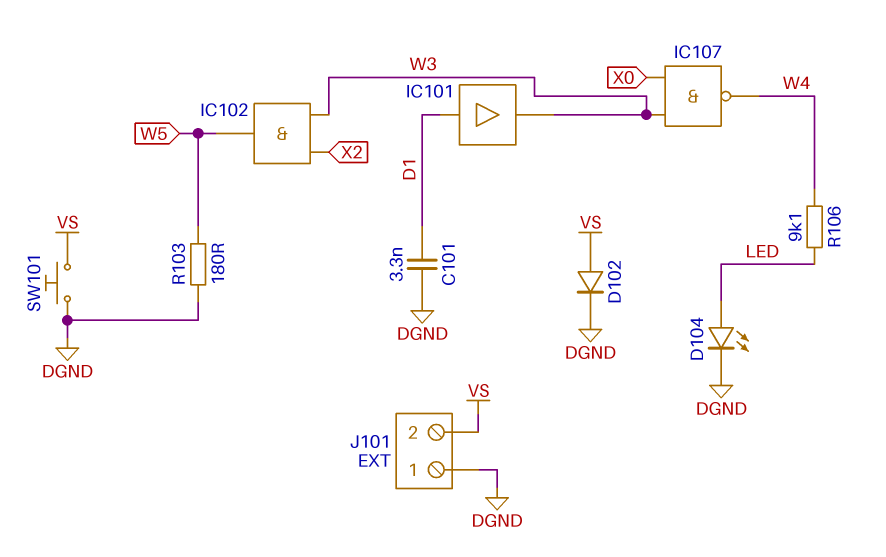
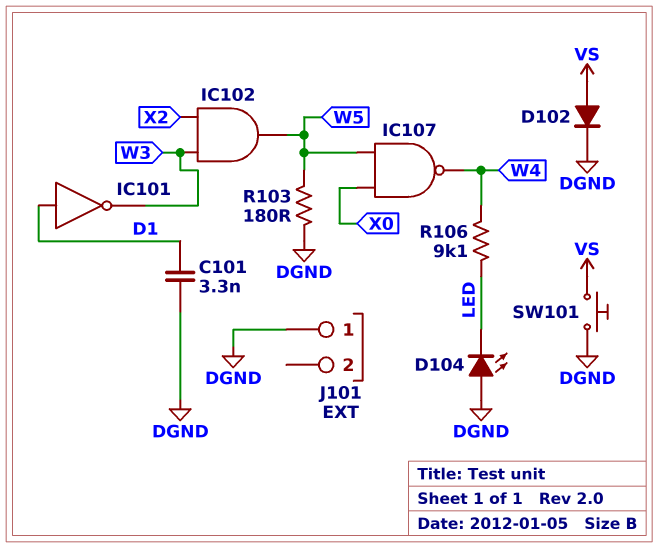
D104: LED (A LED, K DGND) -> LED (A DGND, K LED)
IC101: buffer (in D1, out W3) -> NOT (in D1, out W3)
IC107: NAND (in W3, in X0, out W4) -> NAND (in W5, in X0, out W4)
J101 pin 2: VS -> none

